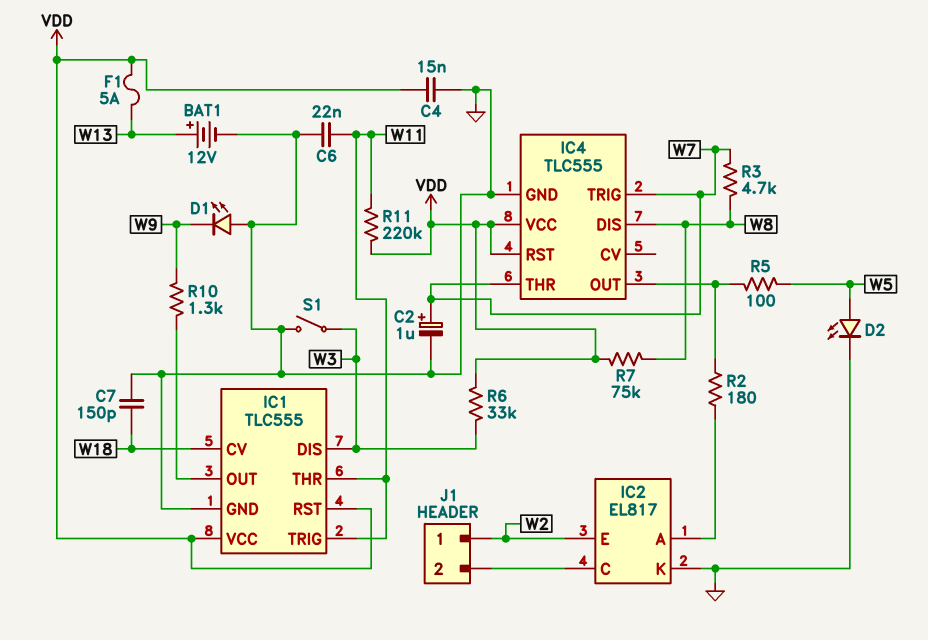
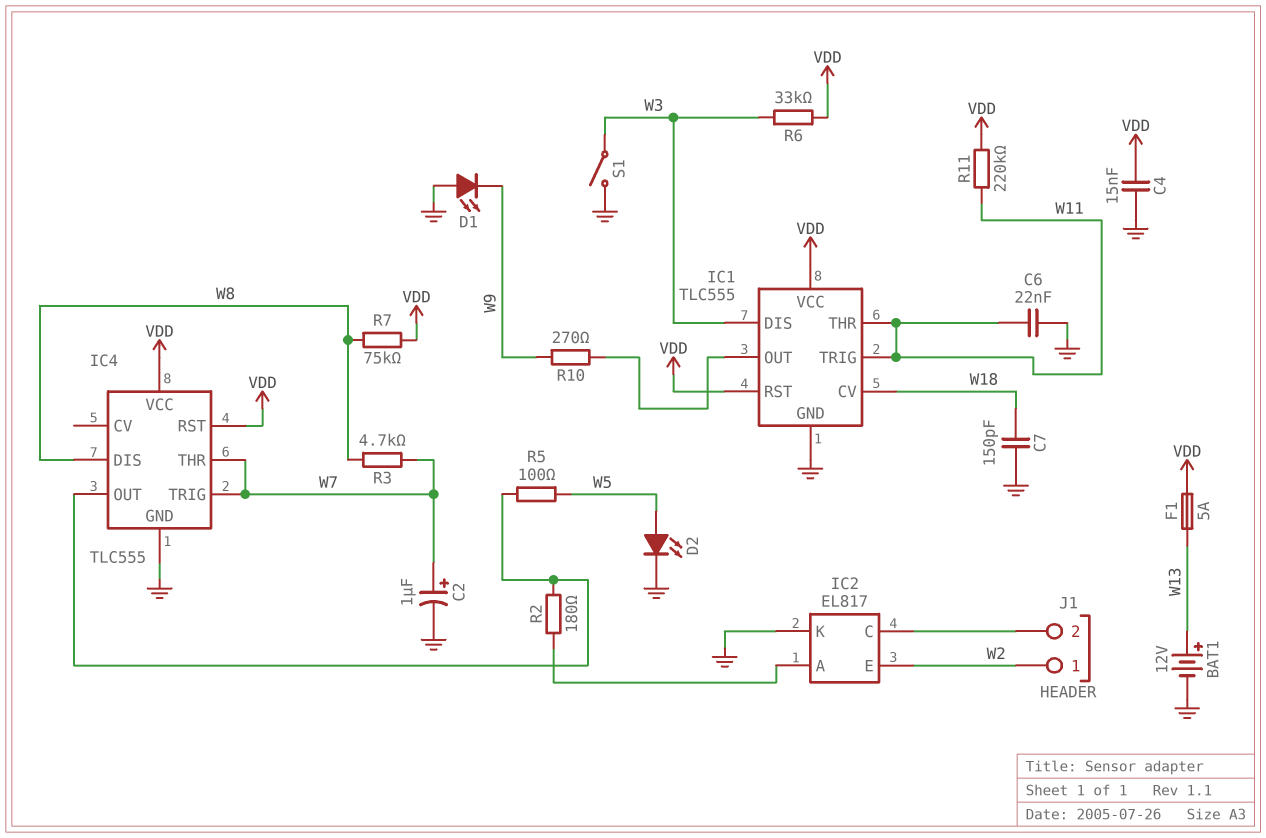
R10: 1.3k (IC1/OUT, W9) -> 270 (IC1/OUT, W9)

